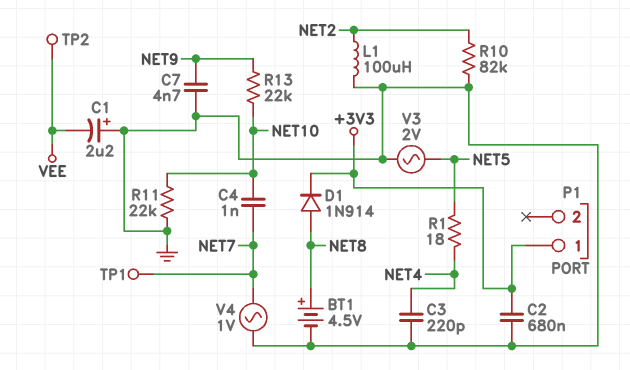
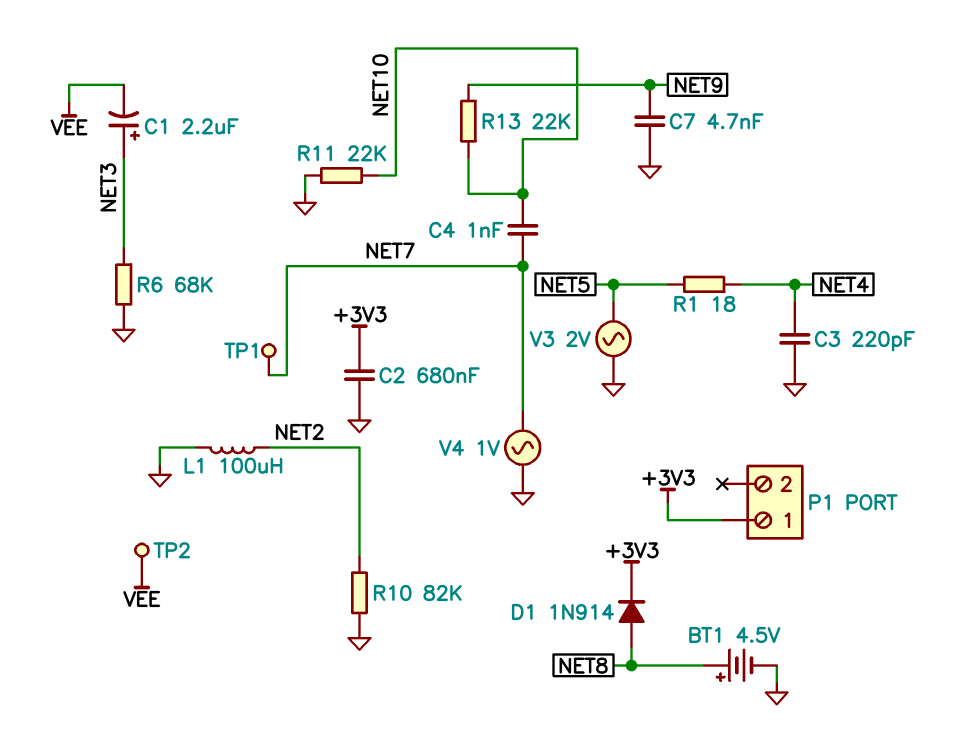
C1: 2.2uF (plus GND, minus VEE) -> 2.2uF (plus NET3, minus VEE)
R6: none -> 68k (GND, NET3)

